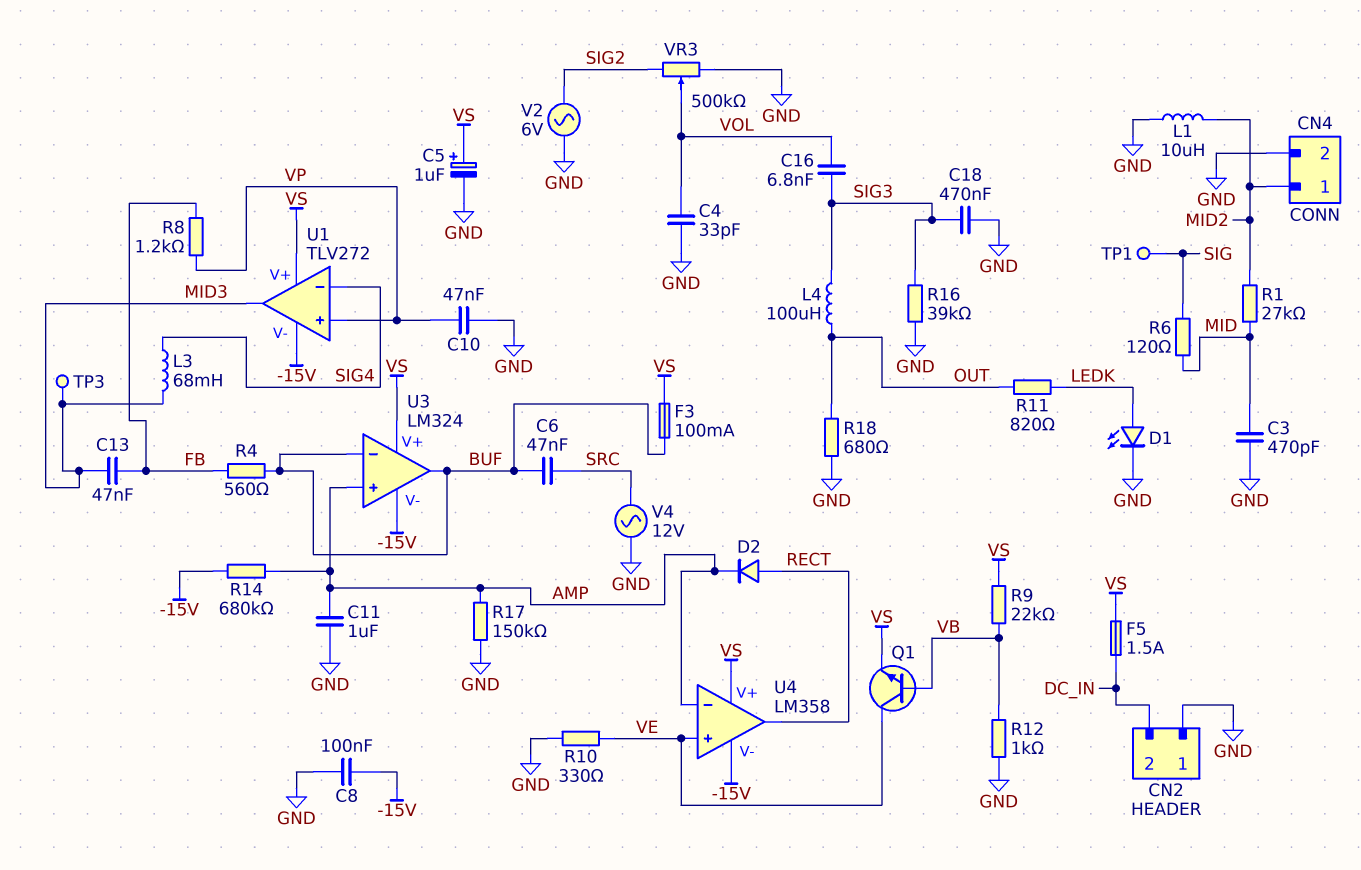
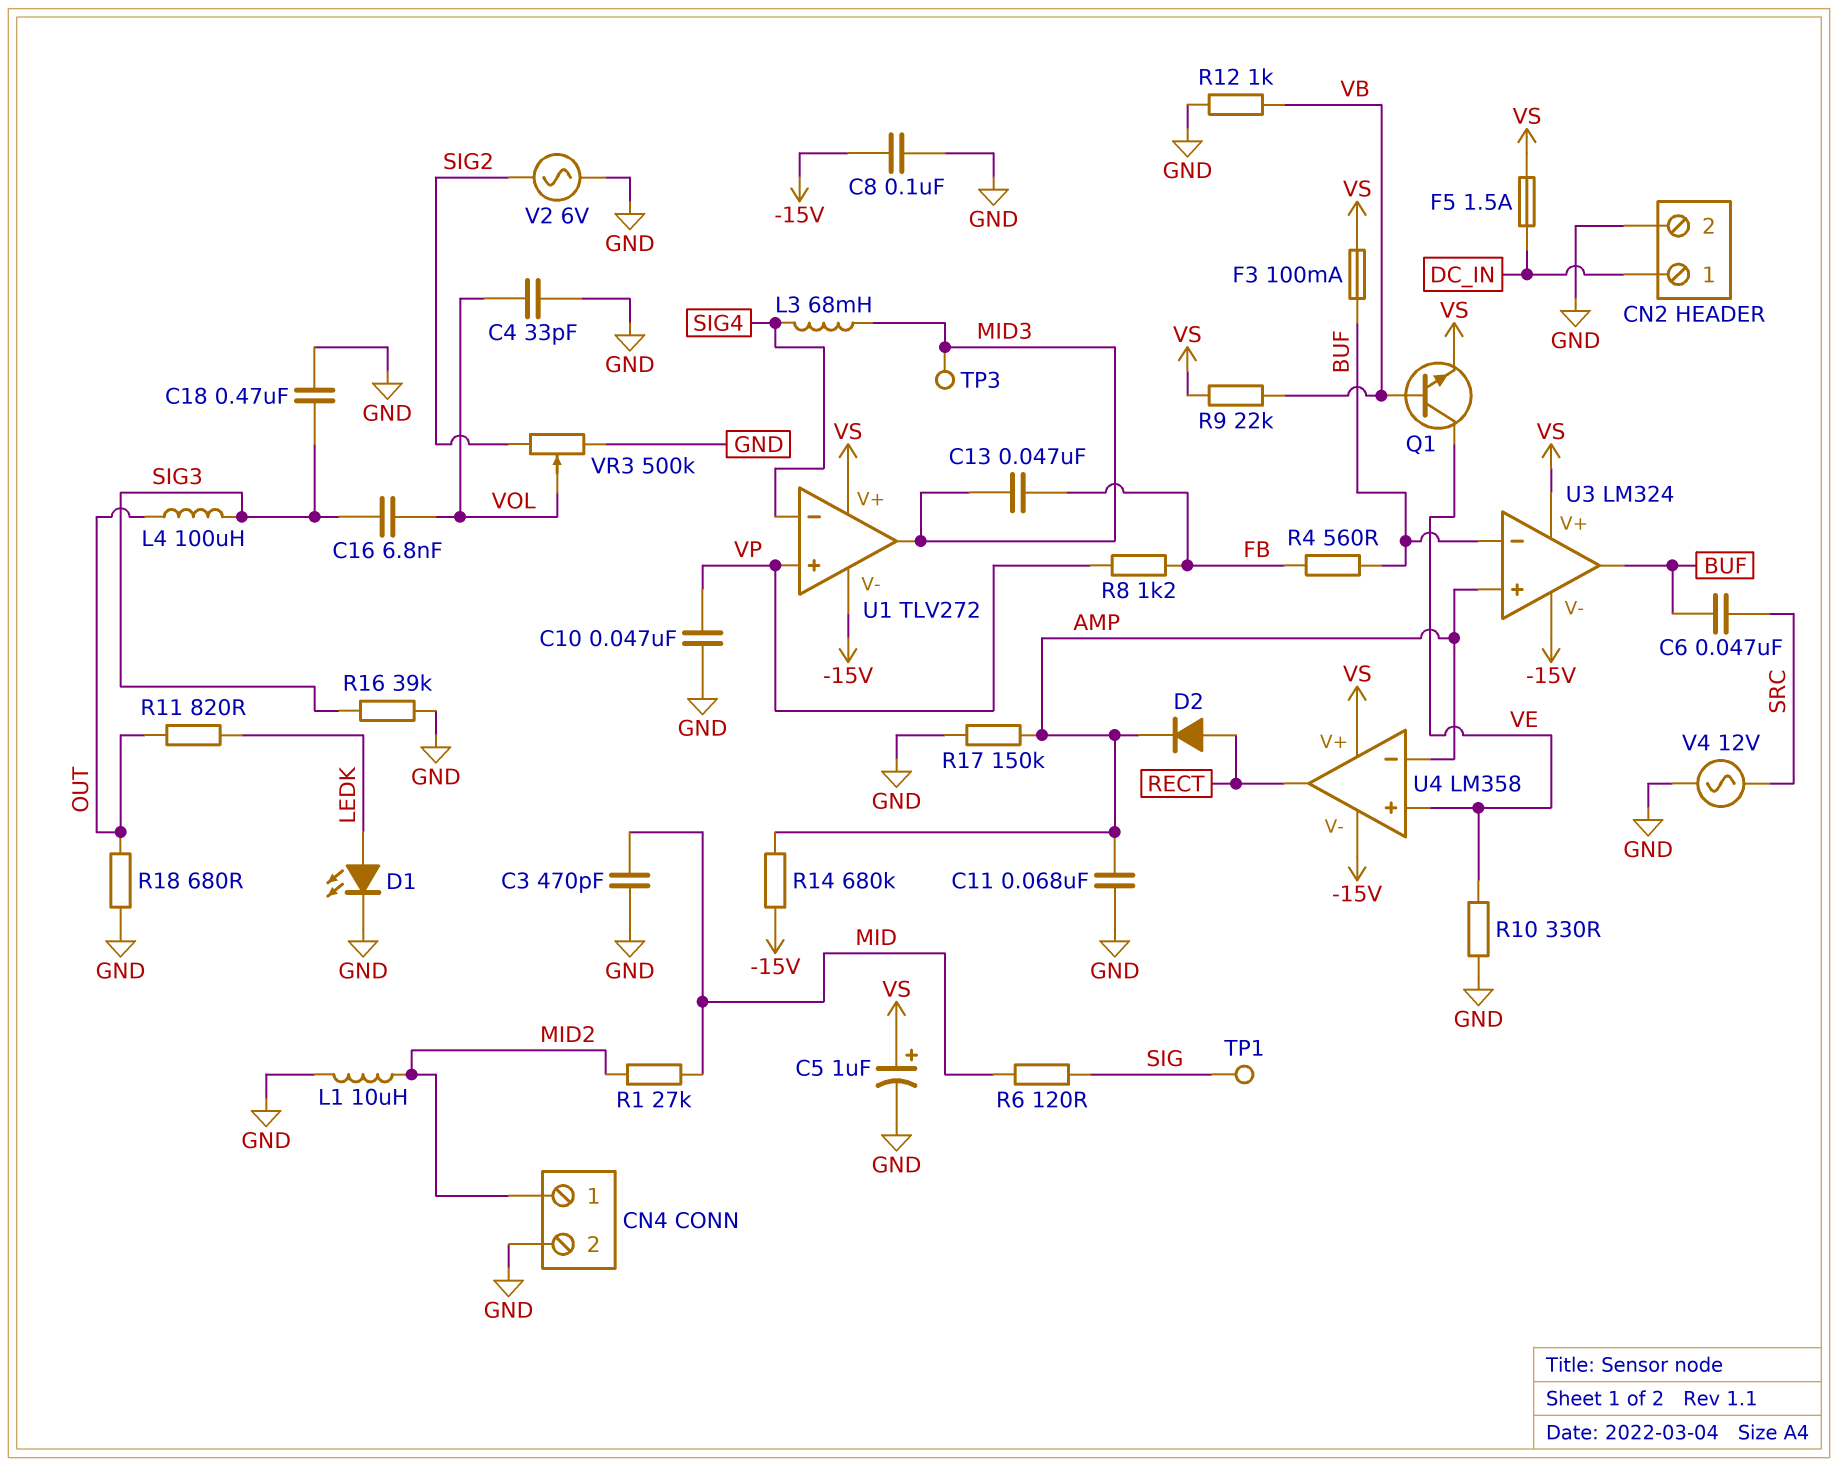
C11: 1uF (AMP, GND) -> 68nF (AMP, GND)
CN2 pin 1: GND -> DC_IN
CN2 pin 2: DC_IN -> GND

